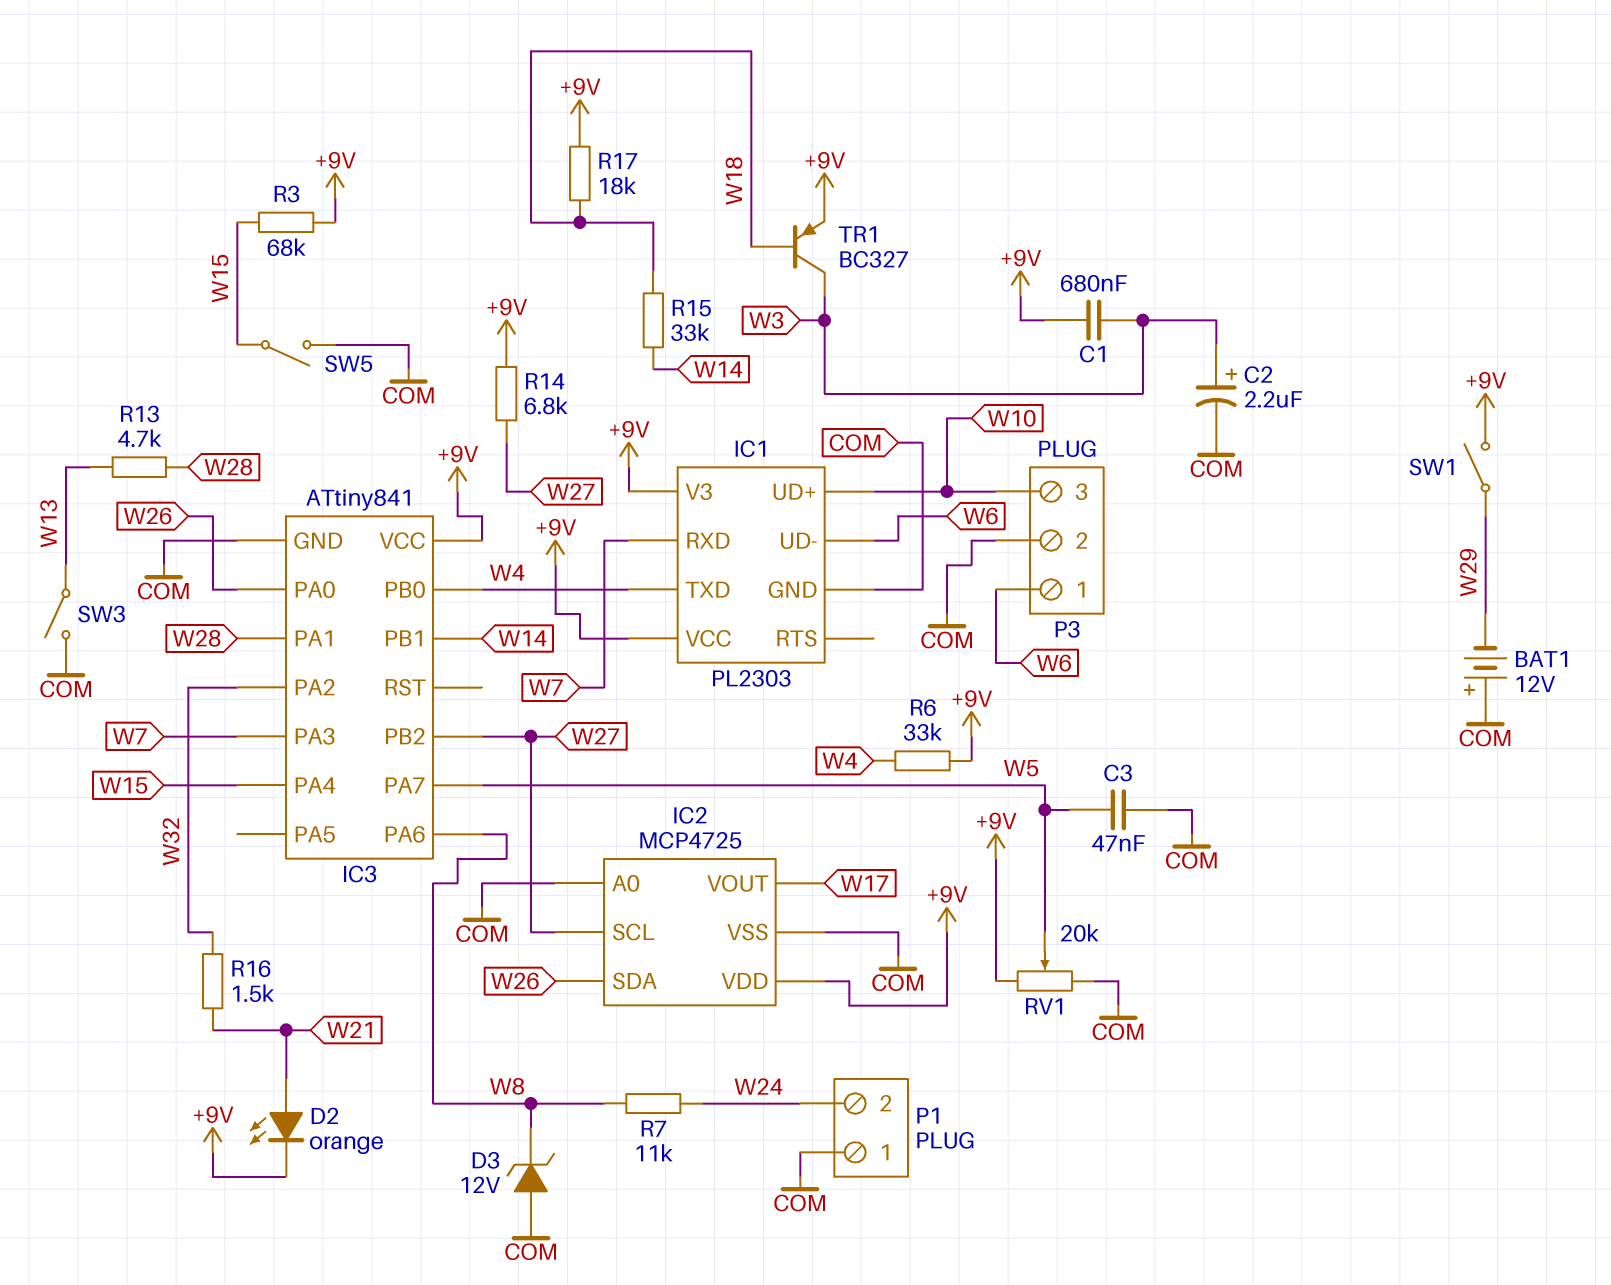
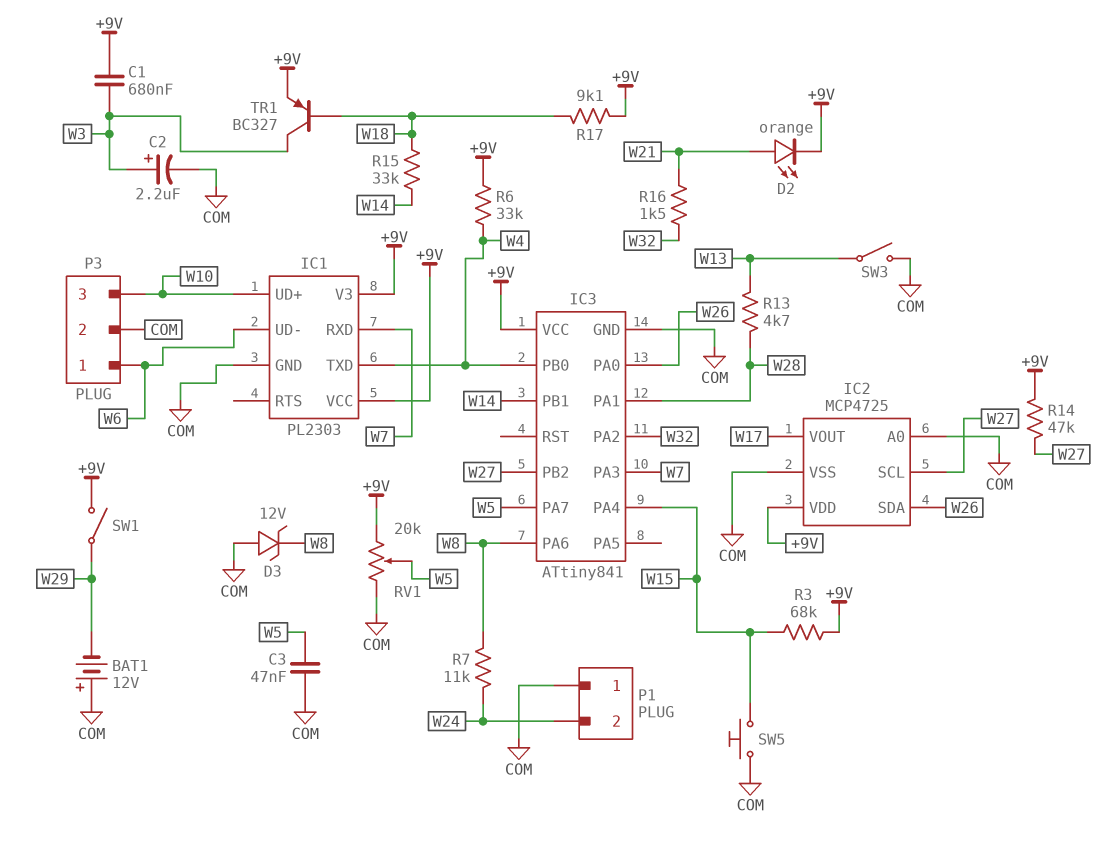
R14: 6.8k (+9V, W27) -> 47k (+9V, W27)
R17: 18k (+9V, W18) -> 9.1k (+9V, W18)
SW5: switch (COM, W15) -> button (COM, W15)

